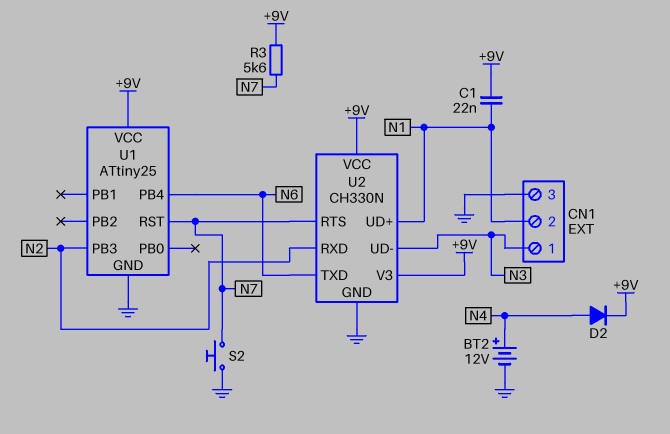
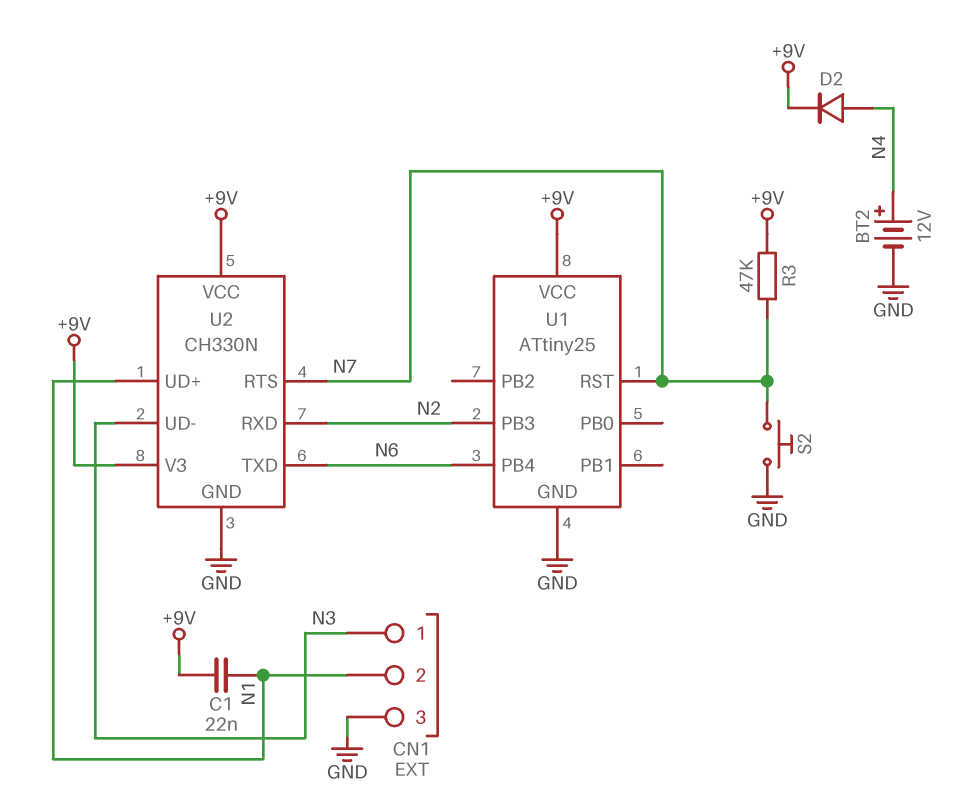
R3: 5.6k (+9V, N7) -> 47k (+9V, N7)

